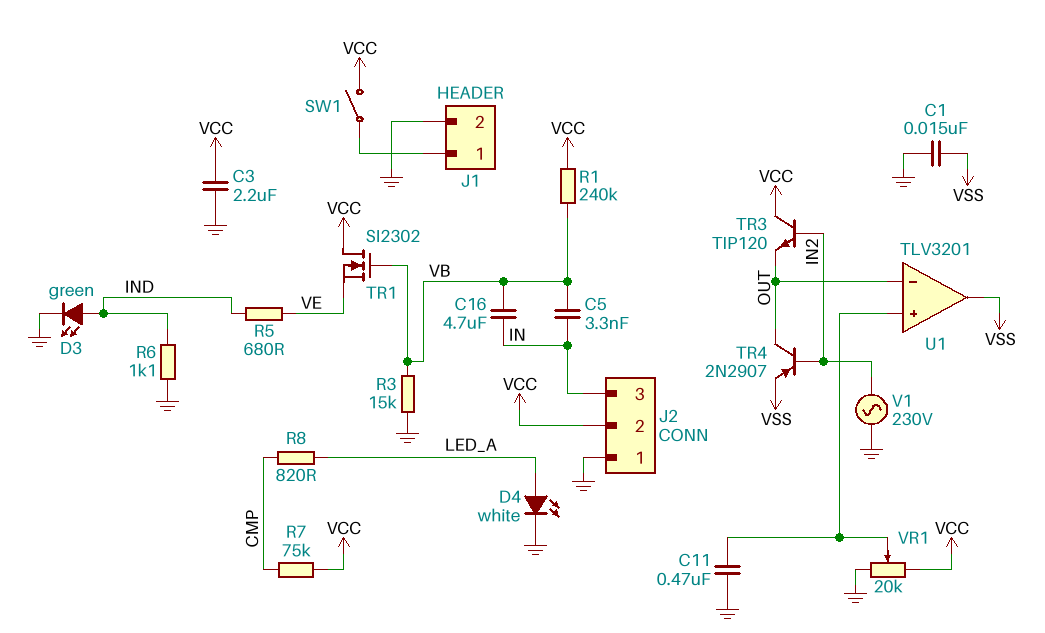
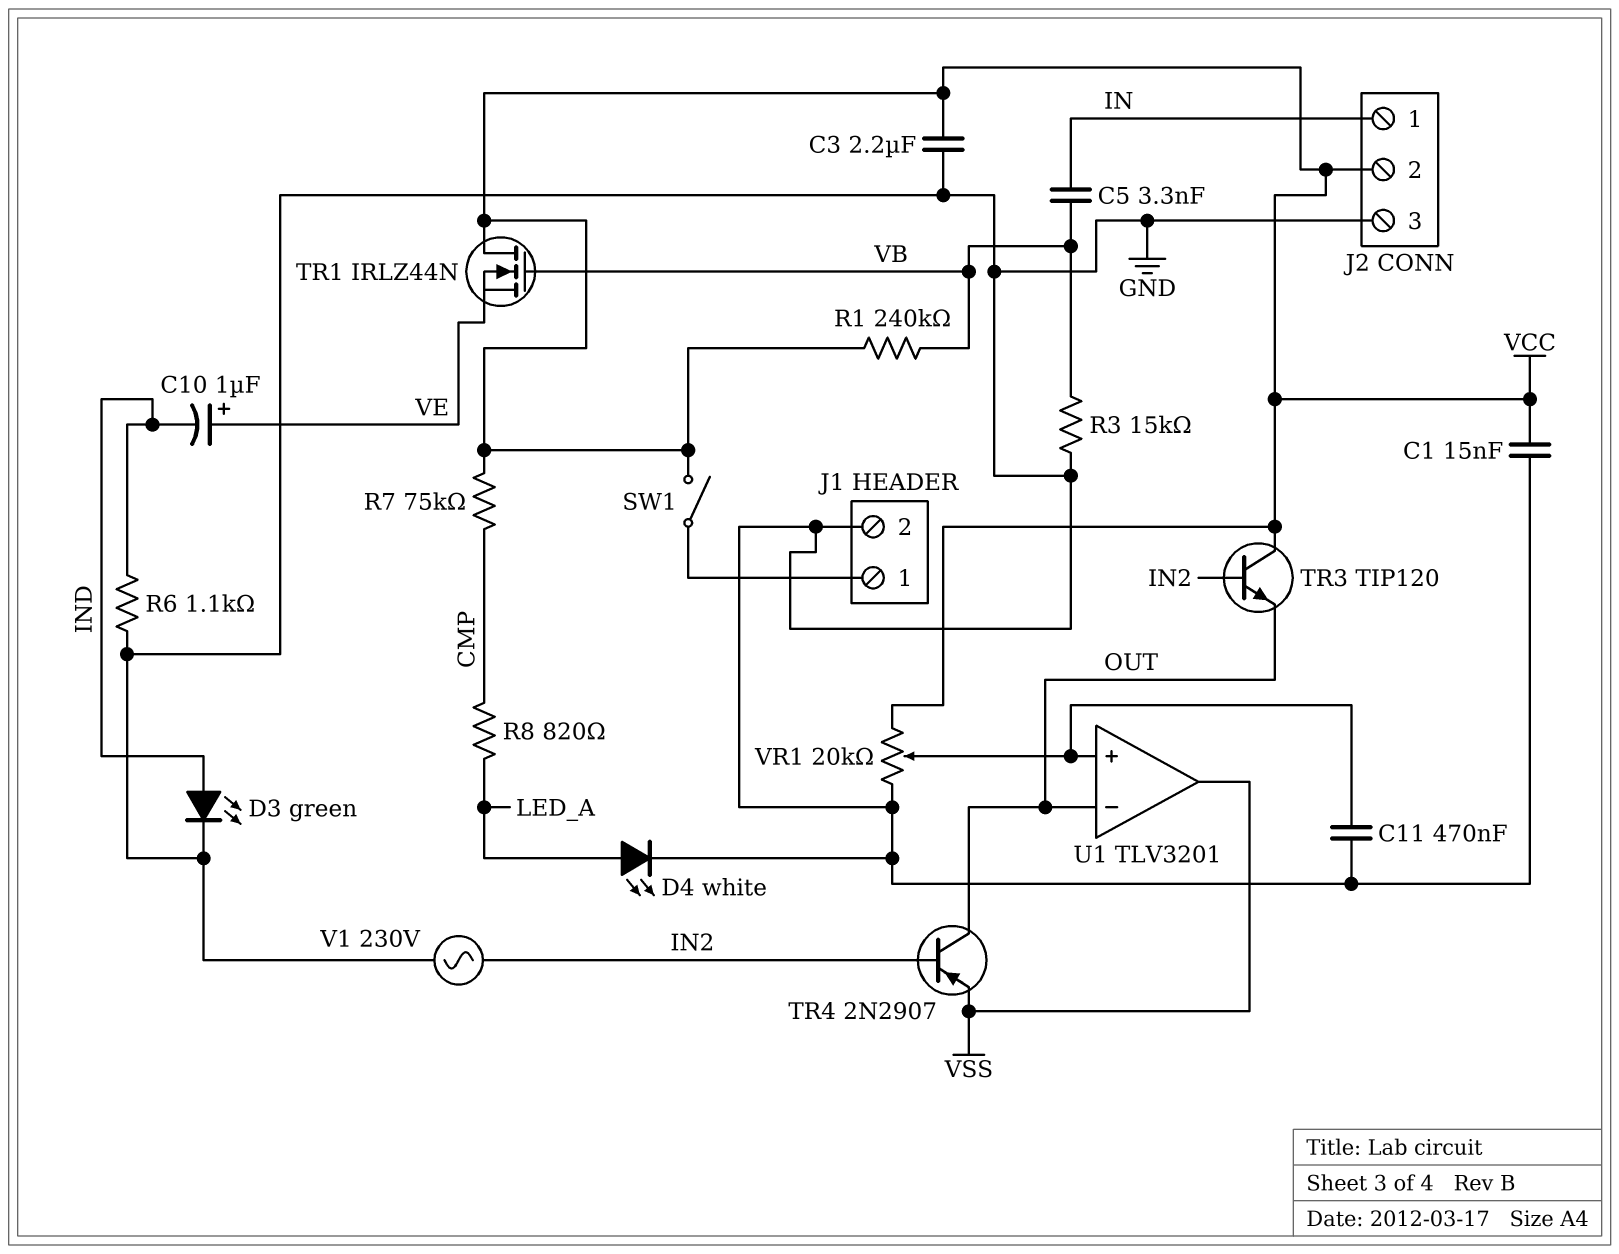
C1: 15nF (GND, VSS) -> 15nF (GND, VCC)
C10: none -> 1uF (plus VE, minus IND)
C16: 4.7uF (IN, VB) -> none
J2 pin 1: GND -> IN
J2 pin 3: IN -> GND
R5: 680 (IND, VE) -> none
TR1: NMOS SI2302 (G VB, D VCC, S VE) -> NMOS IRLZ44N (G VB, D VCC, S VE)

